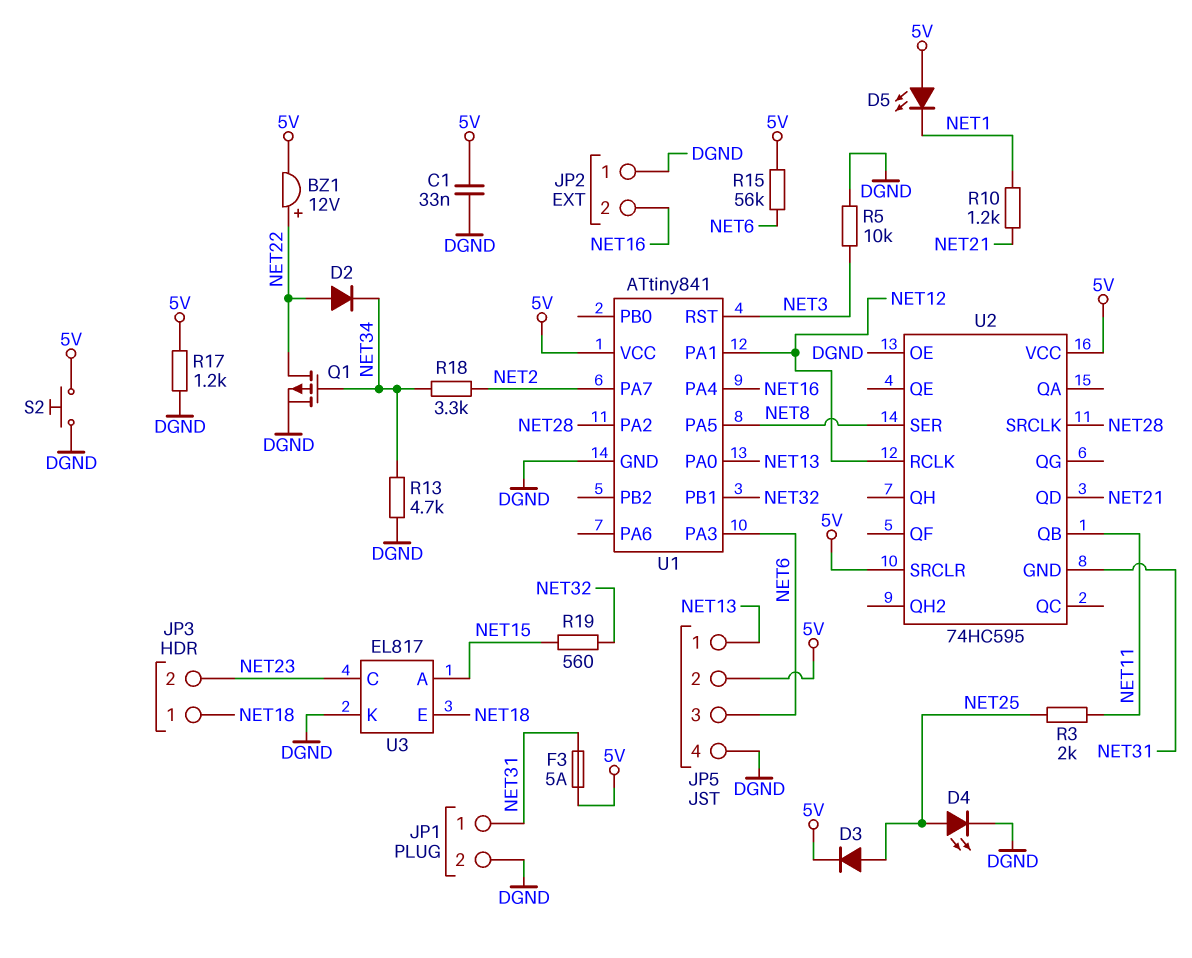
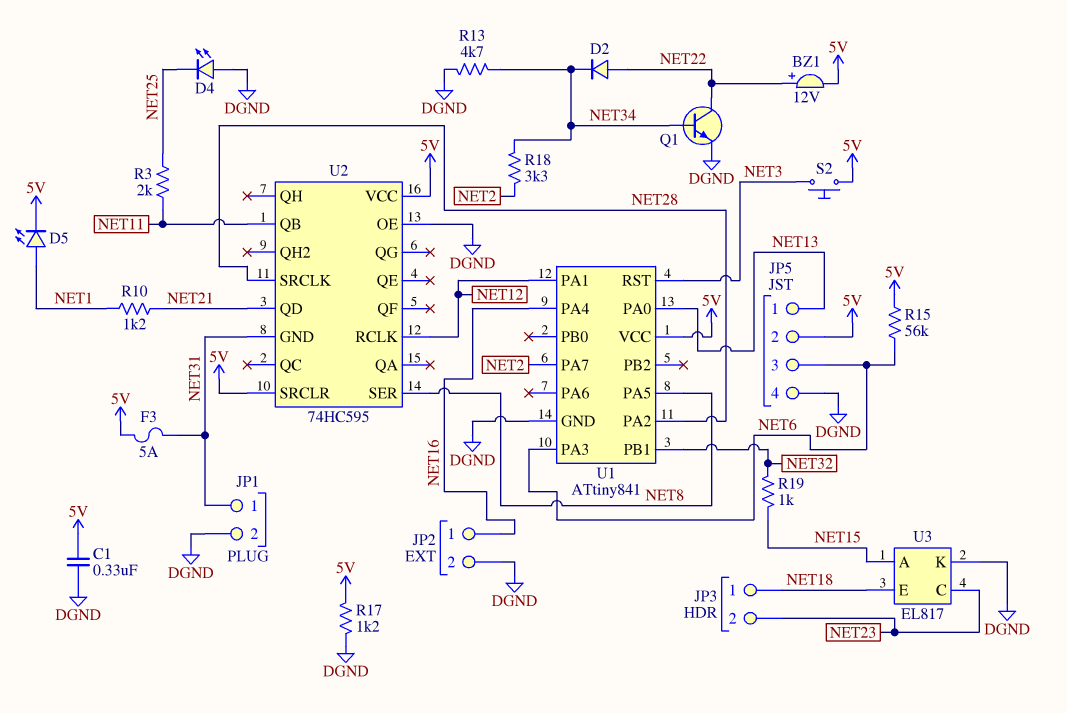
C1: 33nF (5V, DGND) -> 330nF (5V, DGND)
D3: diode (A NET25, K 5V) -> none
D4: LED (A NET25, K DGND) -> LED (A DGND, K NET25)
D5: LED (A 5V, K NET1) -> LED (A NET1, K 5V)
JP2 pin 1: DGND -> NET16
JP2 pin 2: NET16 -> DGND
Q1: PMOS (G NET34, D NET22, S DGND) -> NPN (B NET34, C NET22, E DGND)
R5: 10k (DGND, NET3) -> none
R19: 560 (NET15, NET32) -> 1k (NET15, NET32)
S2: button (5V, DGND) -> button (5V, NET3)

